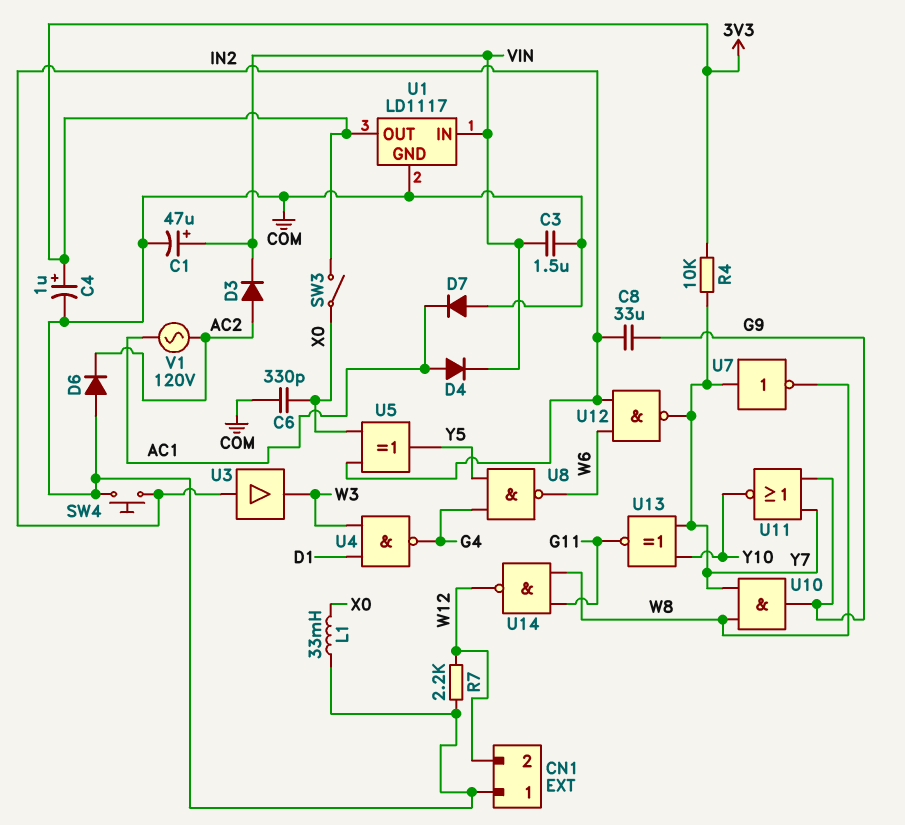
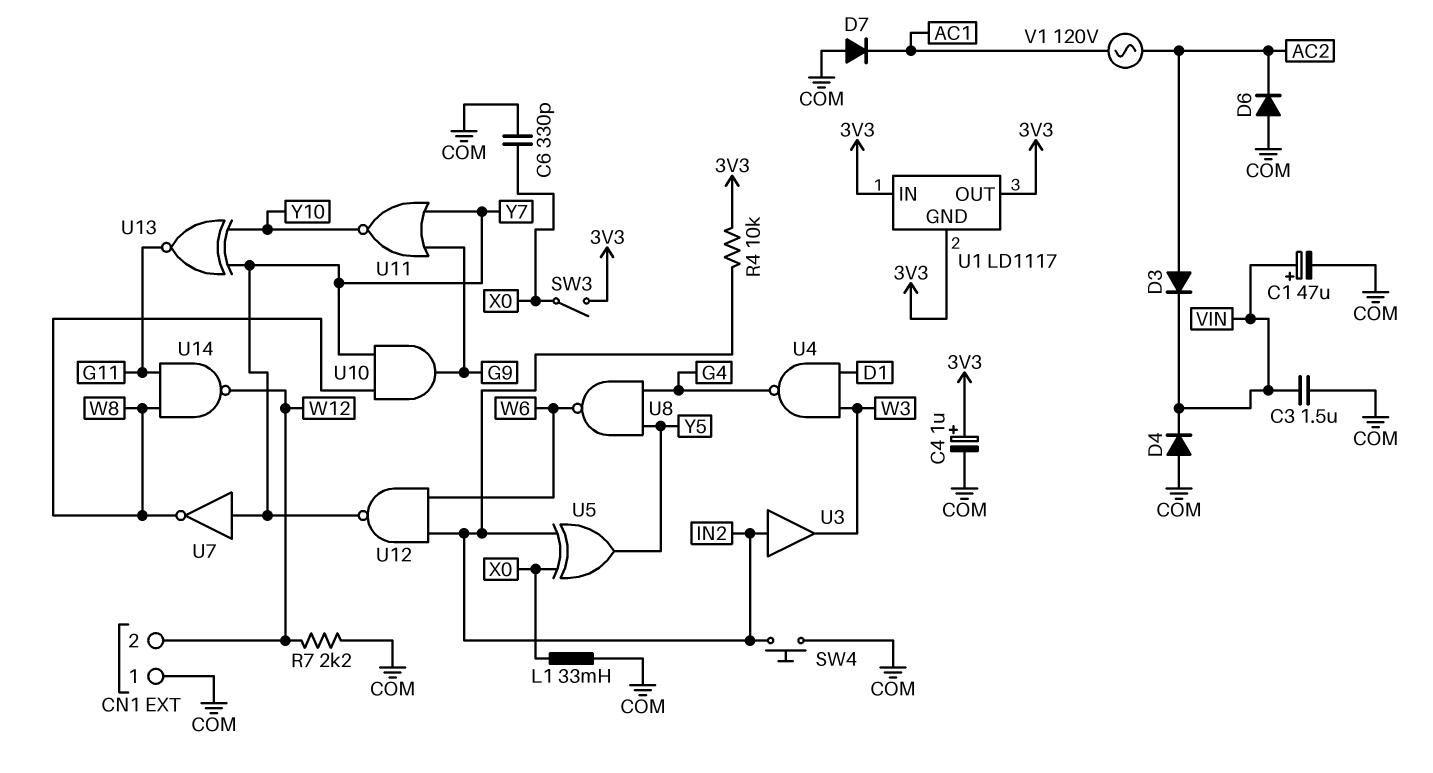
C8: 33uF (G9, IN2) -> none
D4: diode (A AC1, K VIN) -> diode (A COM, K VIN)
R4: 10k (3V3, Y7) -> 10k (3V3, IN2)
U1 pin GND: COM -> 3V3
U1 pin IN: VIN -> 3V3

